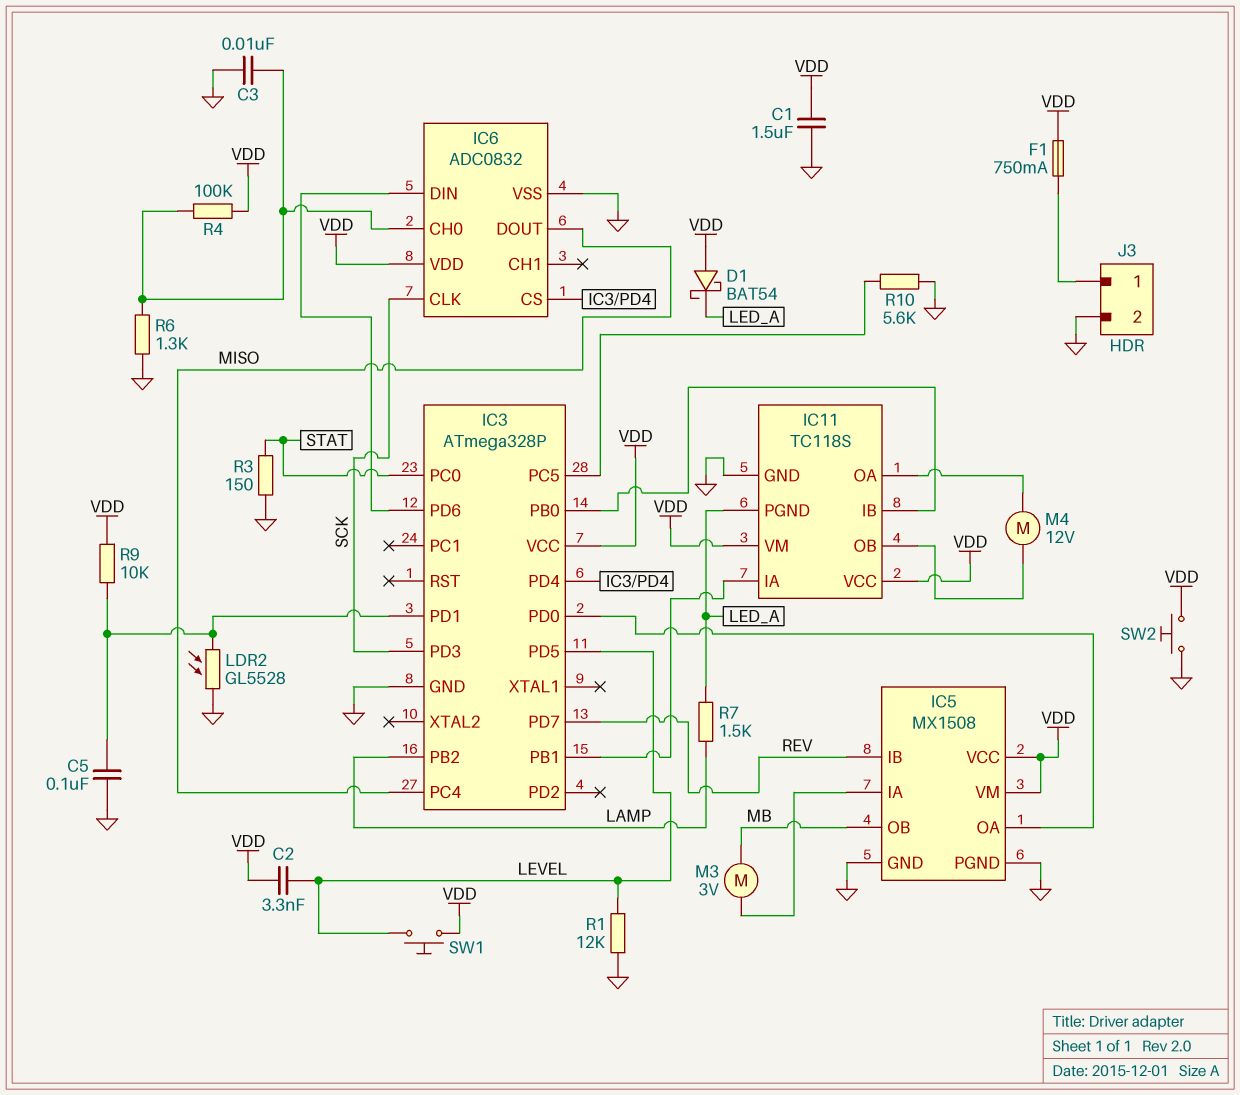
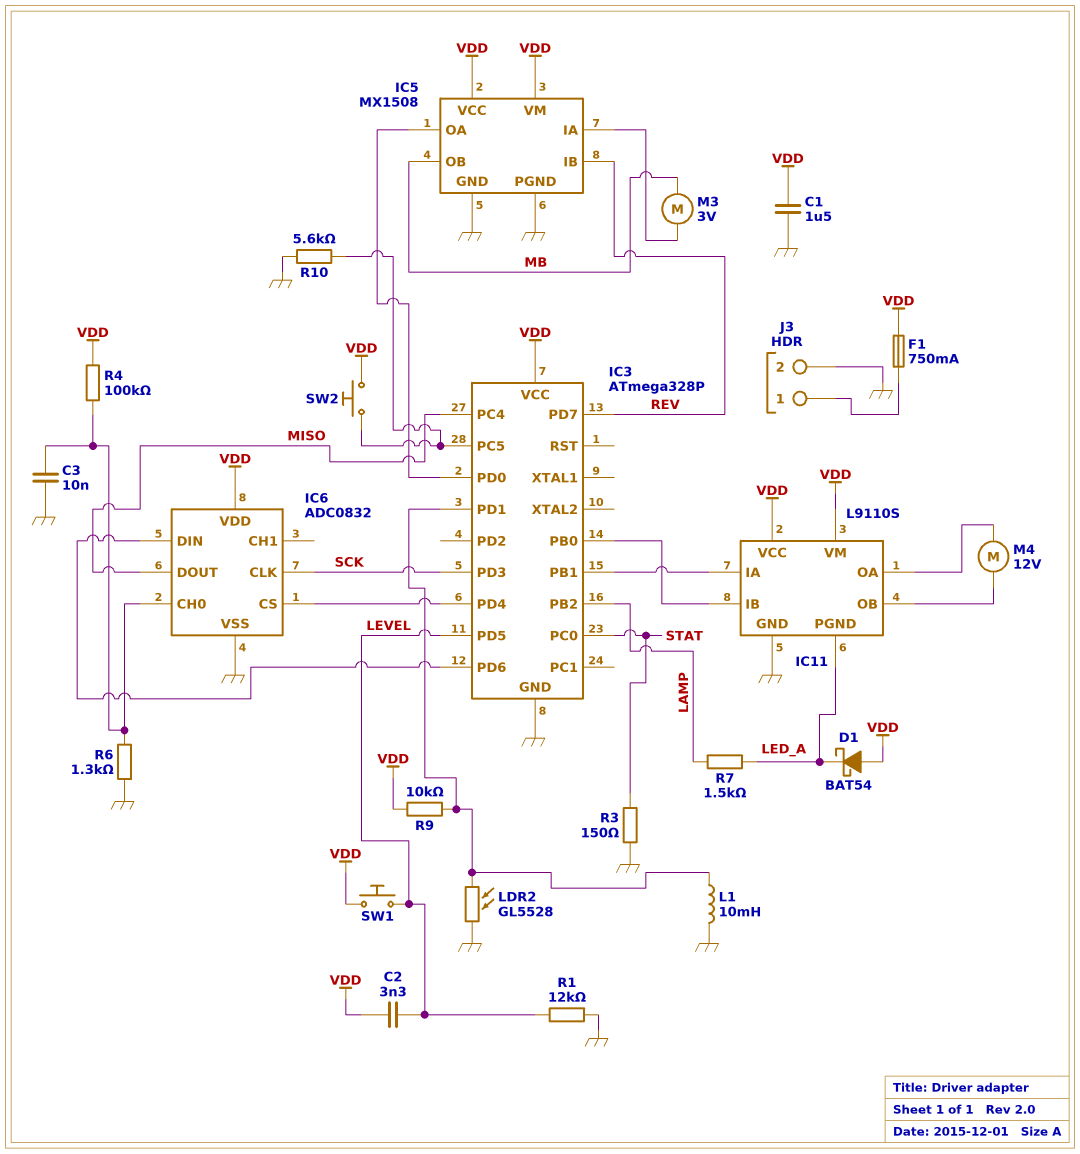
C5: 100nF (GND, IC3/PD1) -> none
IC11: TC118S -> L9110S
L1: none -> 10mH (GND, IC3/PD1)
SW2: button (GND, VDD) -> button (IC3/PC5, VDD)

